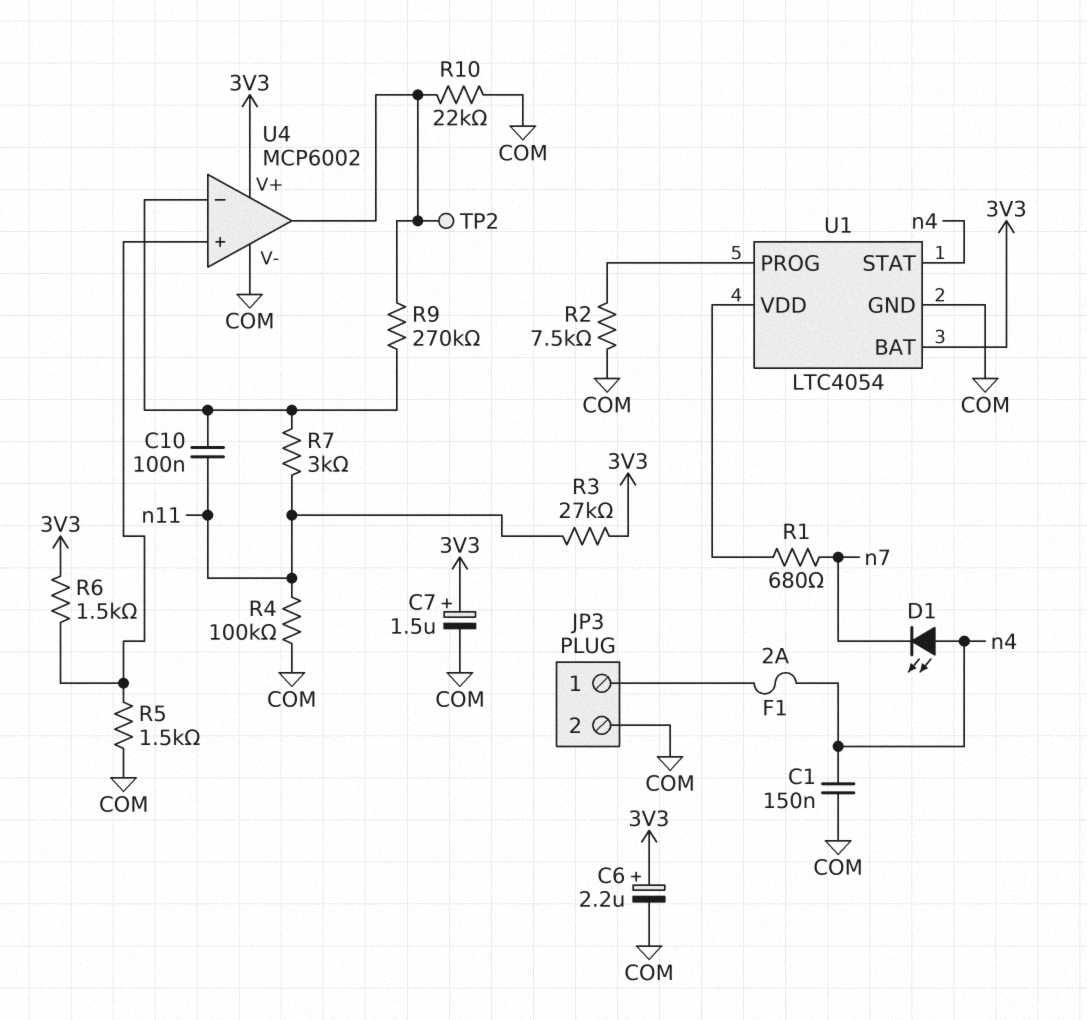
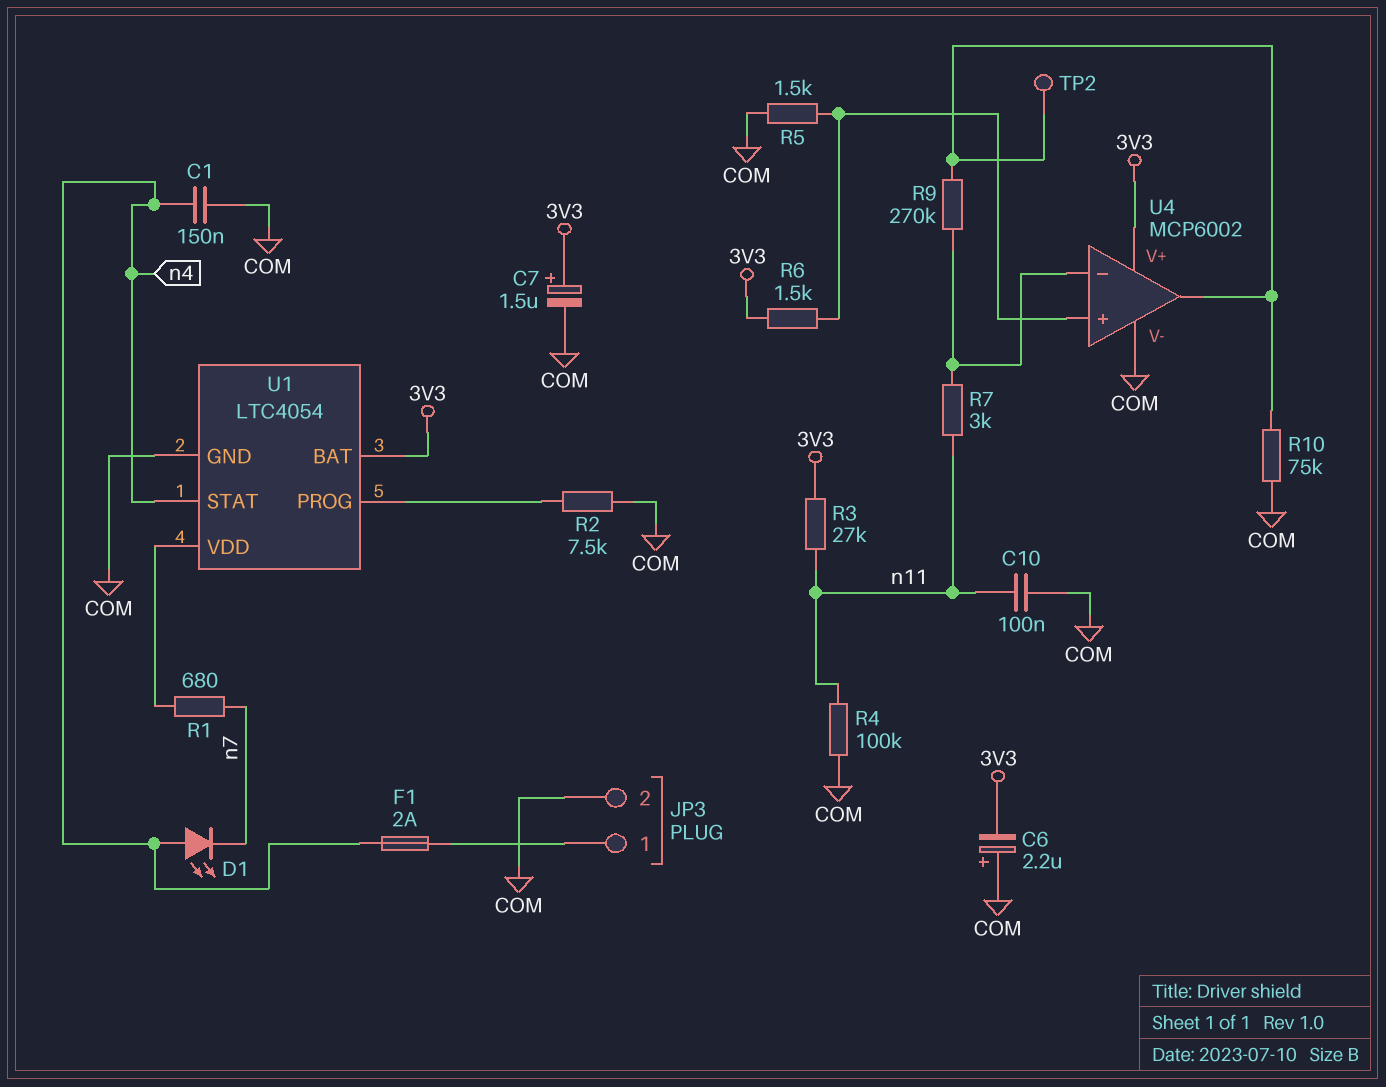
C6: 2.2uF (plus 3V3, minus COM) -> 2.2uF (plus COM, minus 3V3)
C10: 100nF (U4/in-, n11) -> 100nF (COM, n11)
R10: 22k (COM, U4/out) -> 75k (COM, U4/out)

